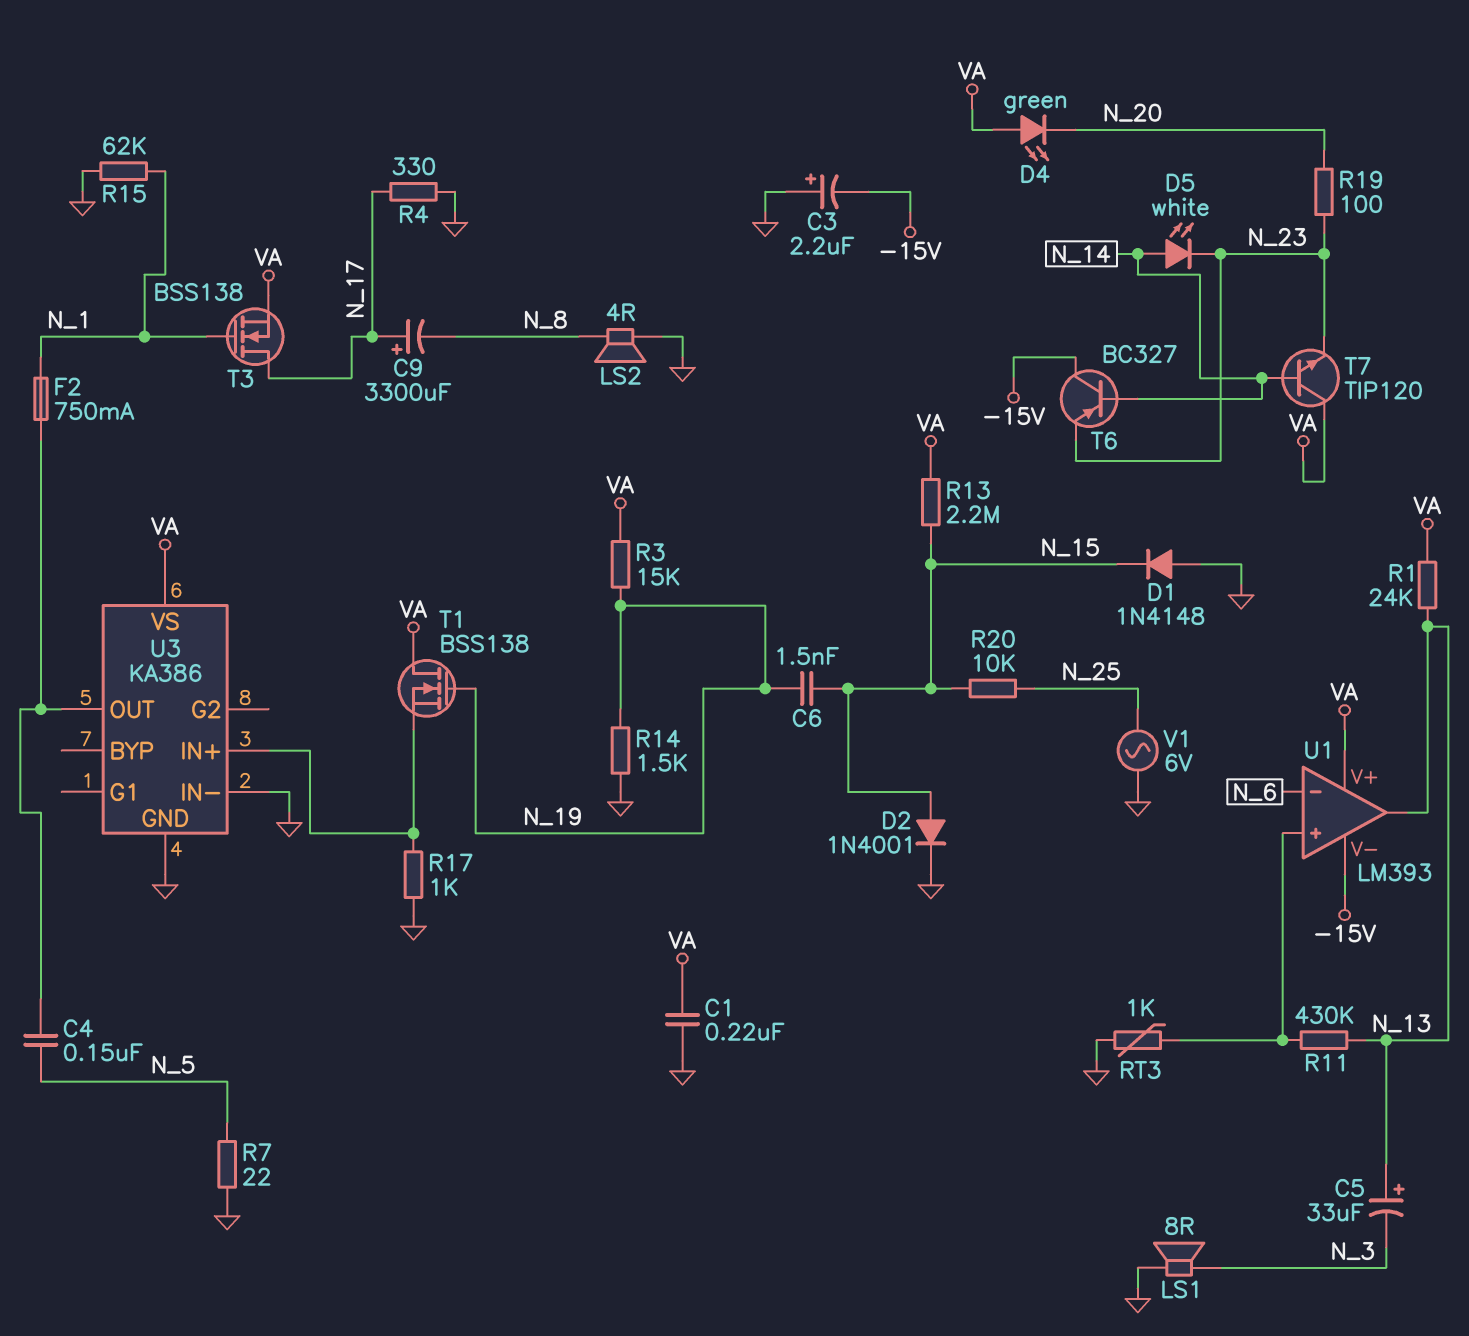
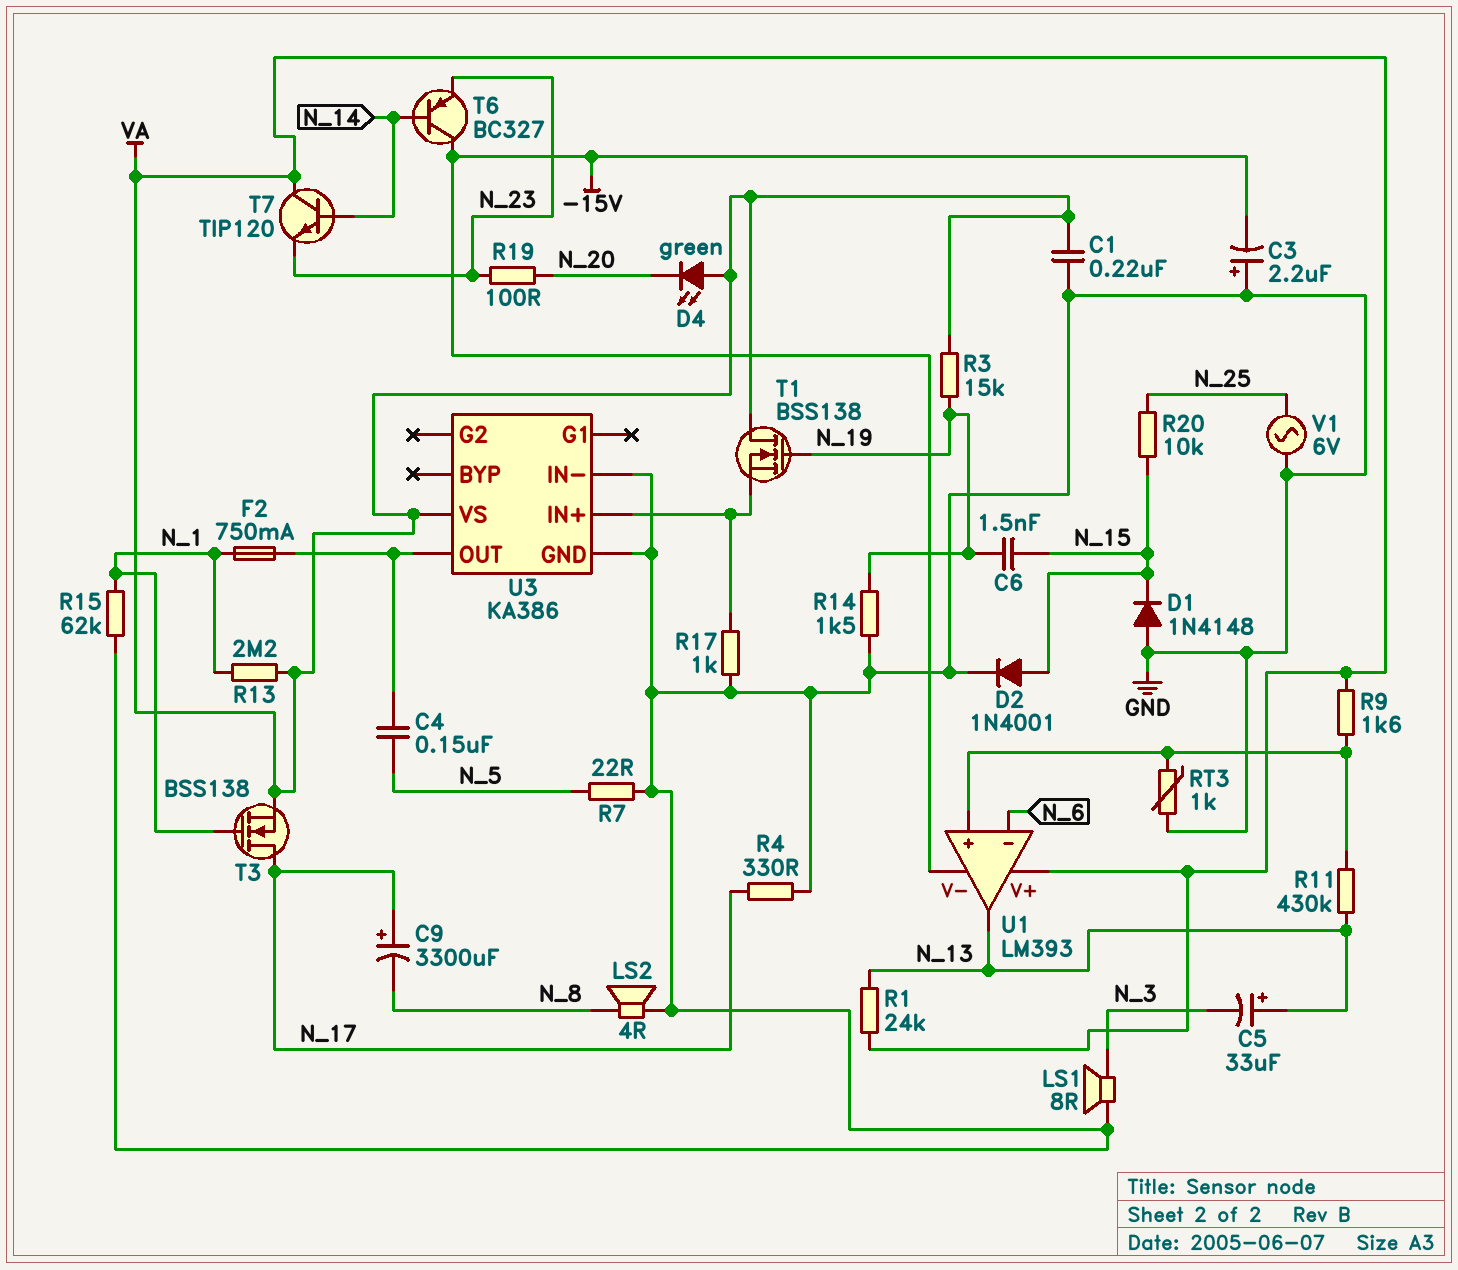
D5: LED white (A N_14, K N_23) -> none
R9: none -> 1.6k (U1/in+, VA)
R13: 2.2M (N_15, VA) -> 2.2M (N_1, VA)

